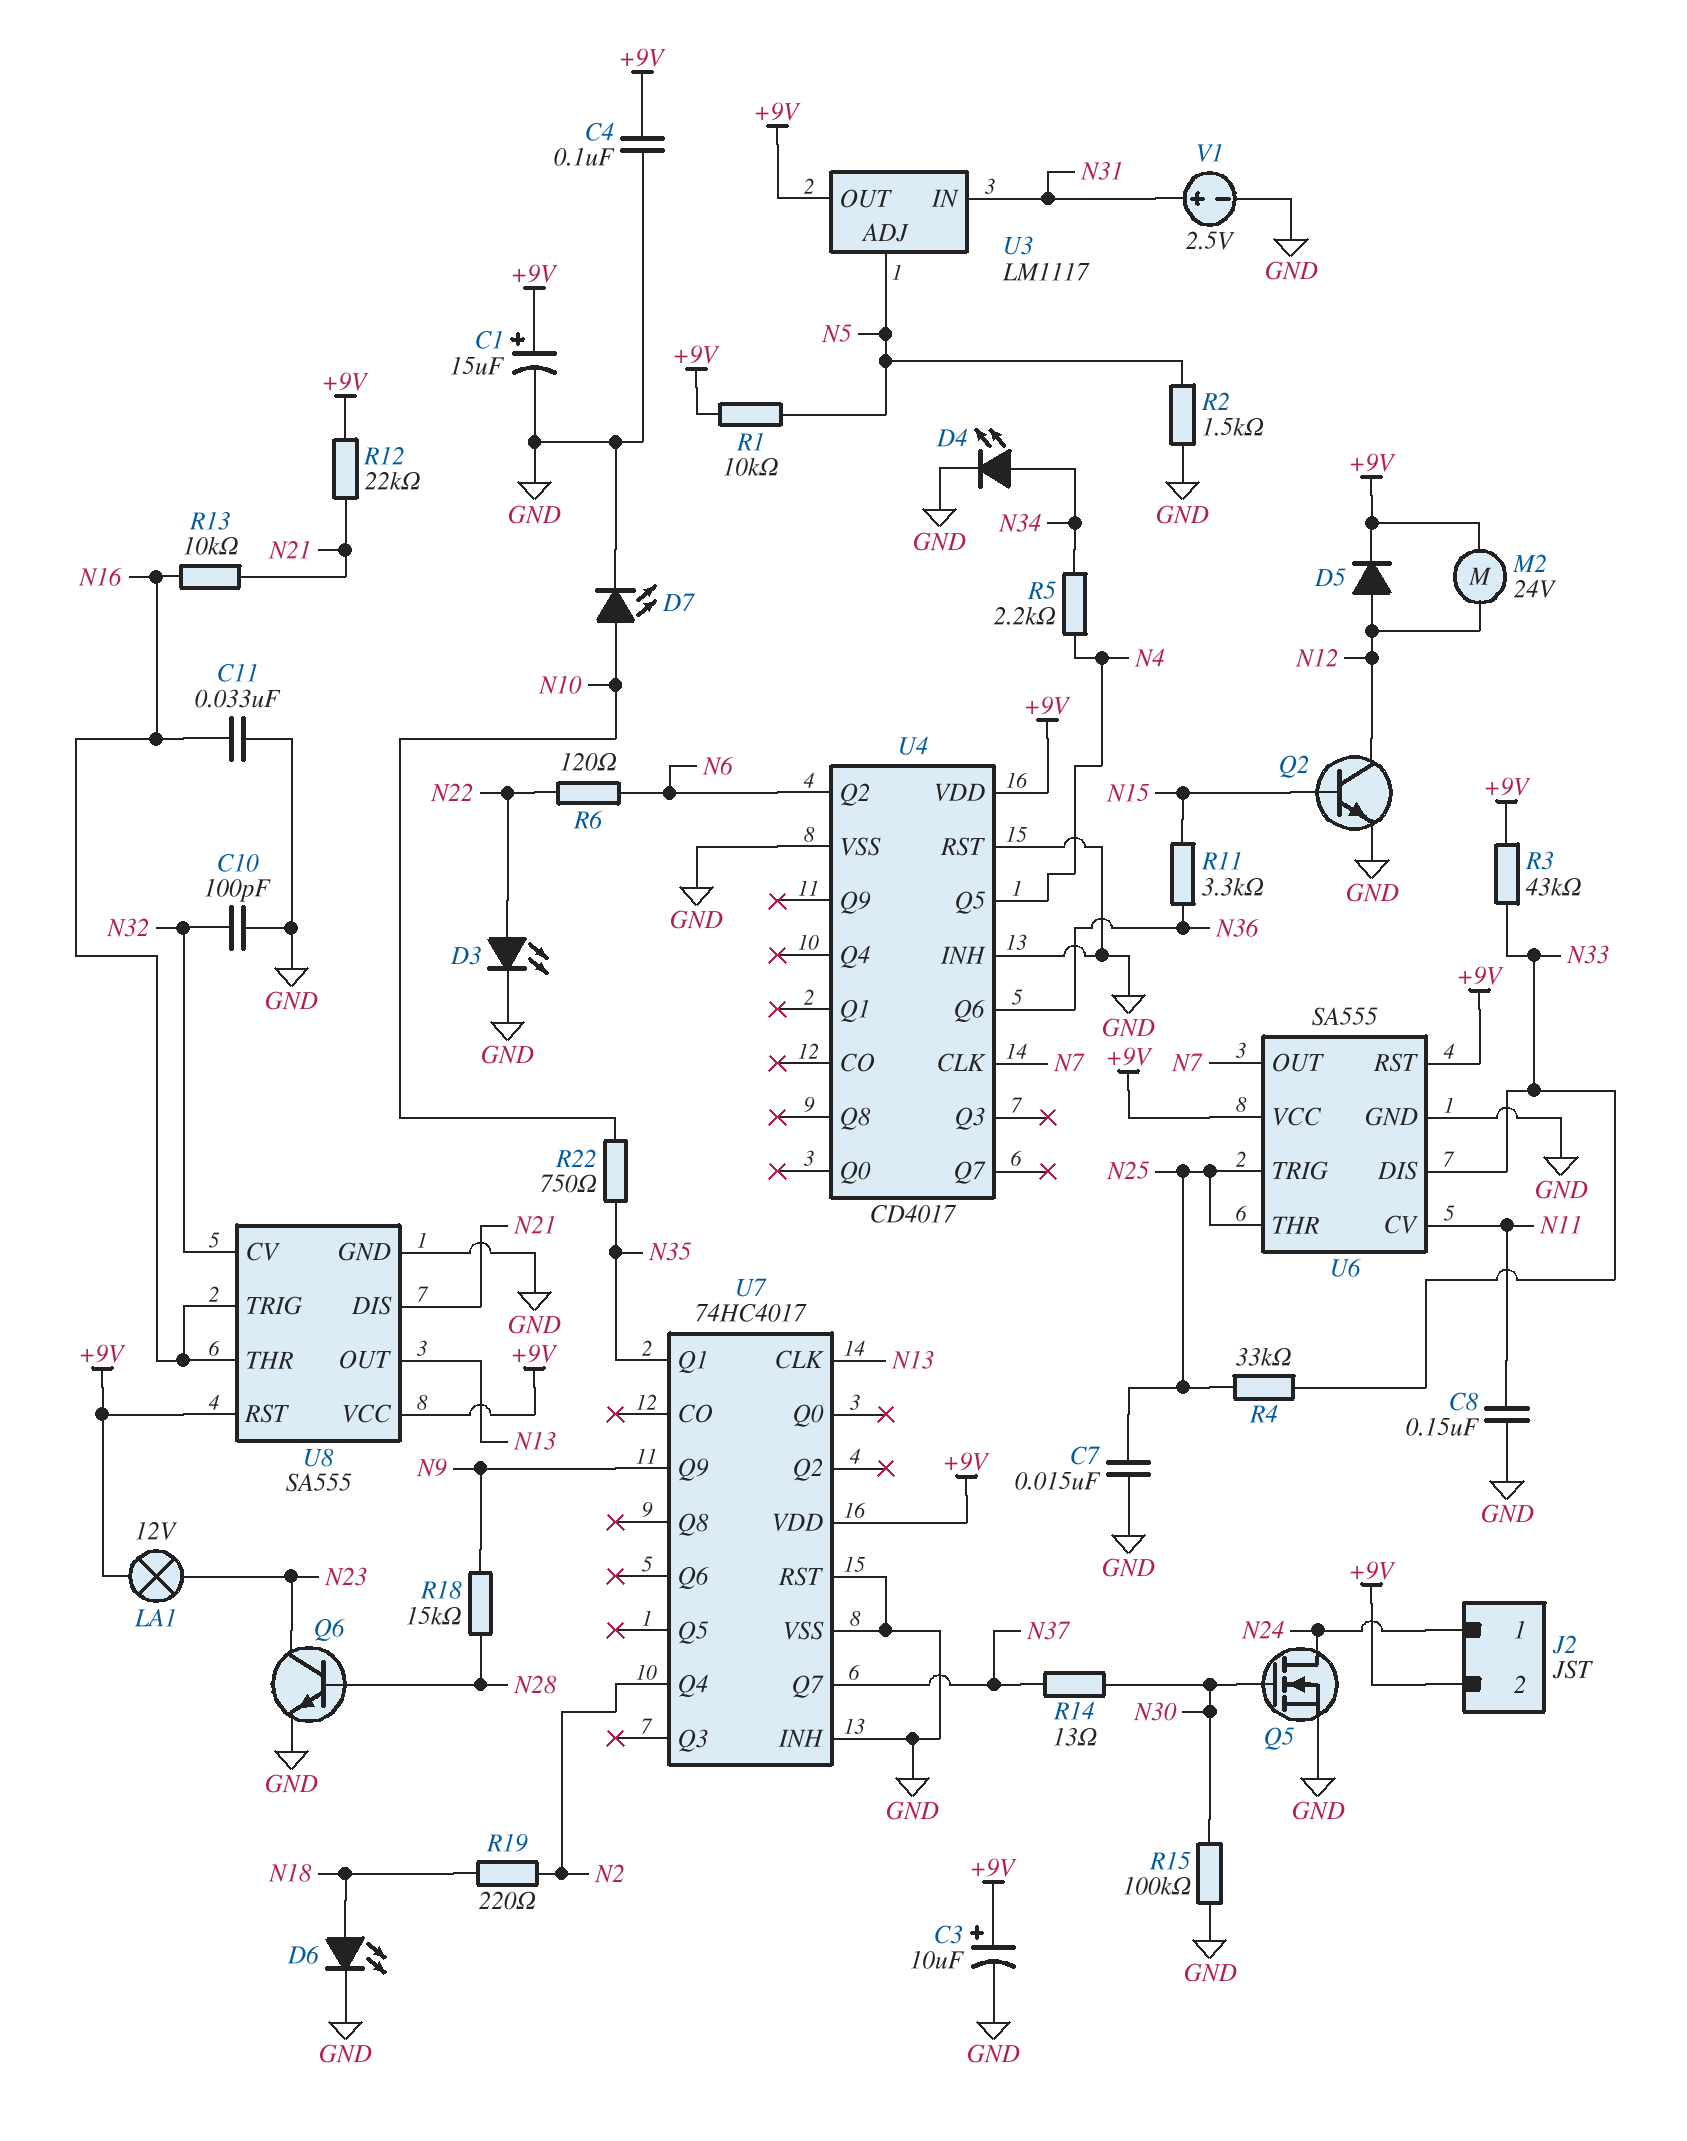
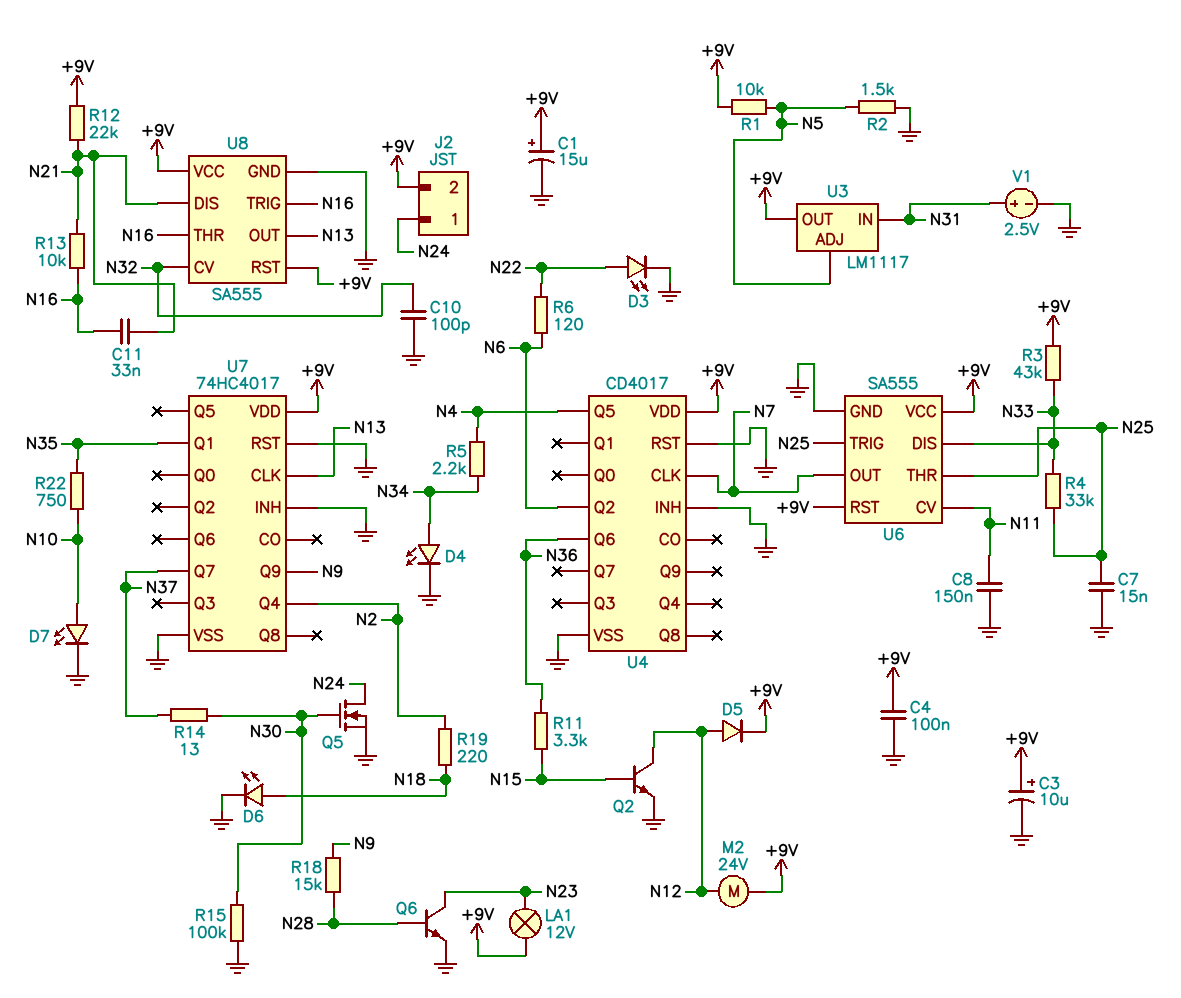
C11: 33nF (GND, N16) -> 33nF (N16, N21)

